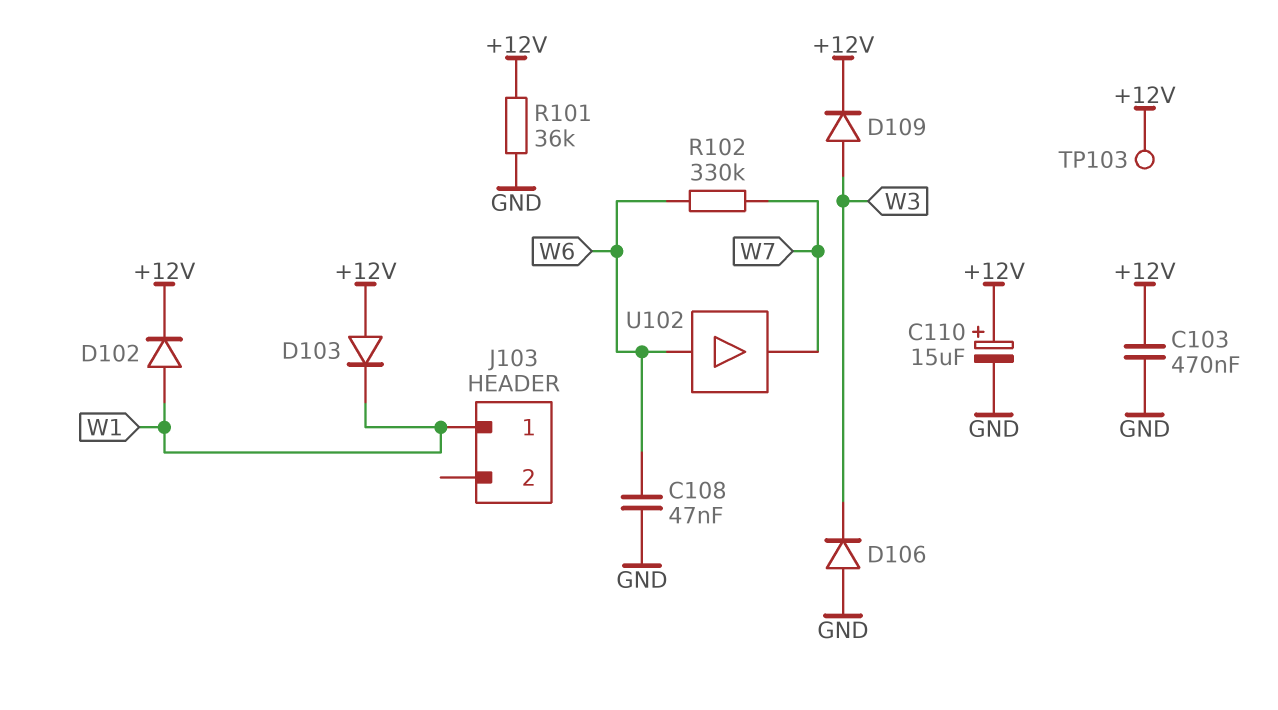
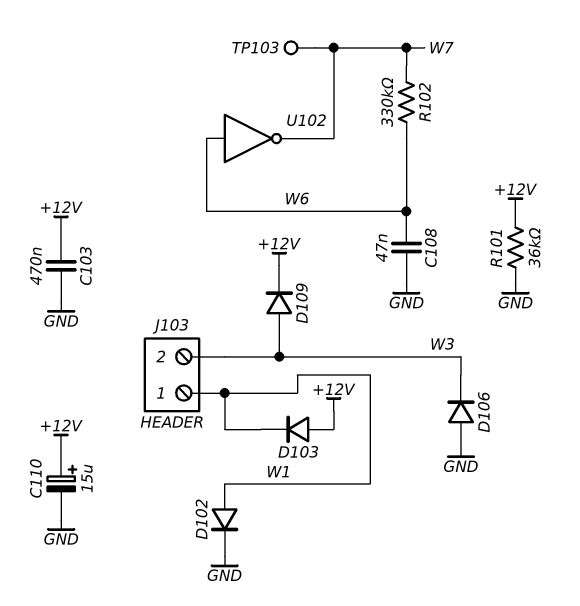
D102: diode (A W1, K +12V) -> diode (A W1, K GND)
J103 pin 2: none -> W3
TP103: test point (+12V) -> test point (W7)
U102: buffer (in W6, out W7) -> NOT (in W6, out W7)

